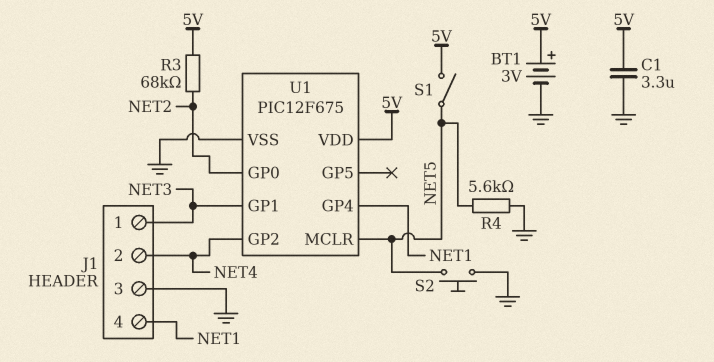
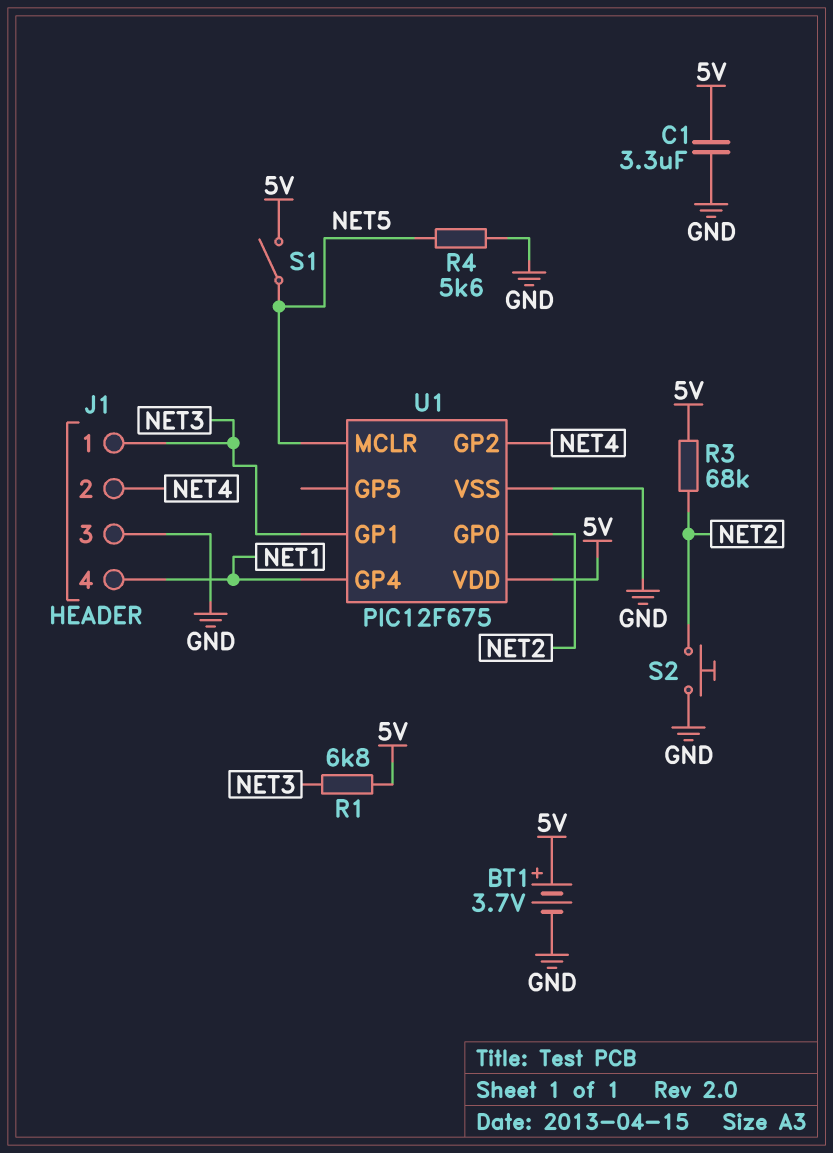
BT1: 3V (plus 5V, minus GND) -> 3.7V (plus 5V, minus GND)
R1: none -> 6.8k (5V, NET3)
S2: button (GND, NET5) -> button (GND, NET2)

